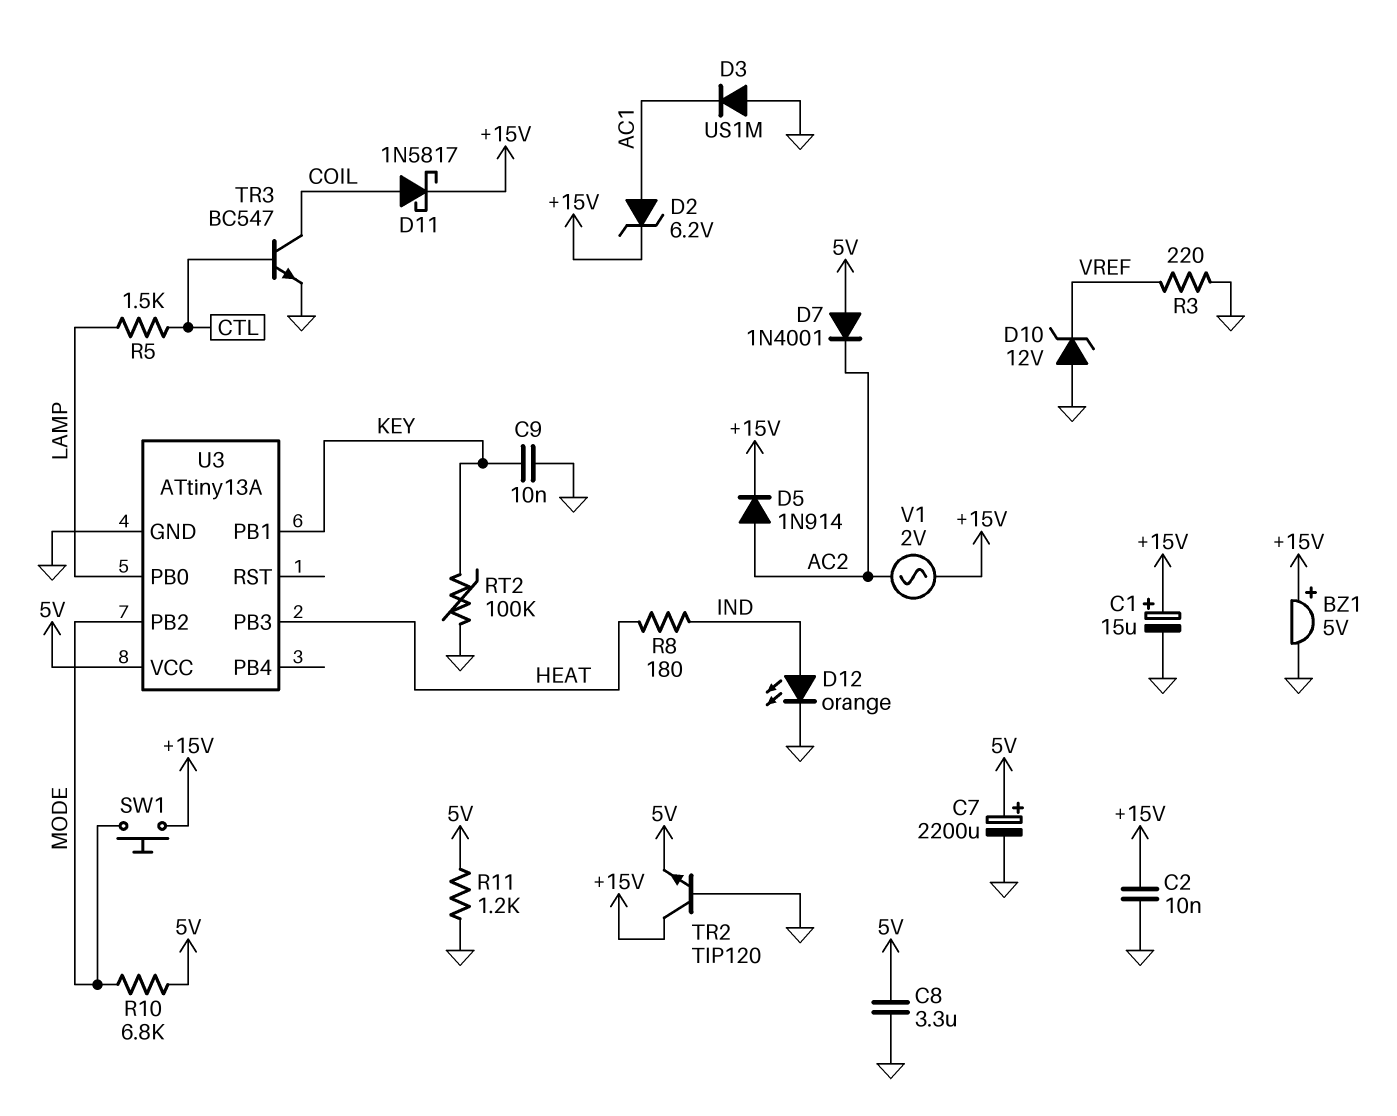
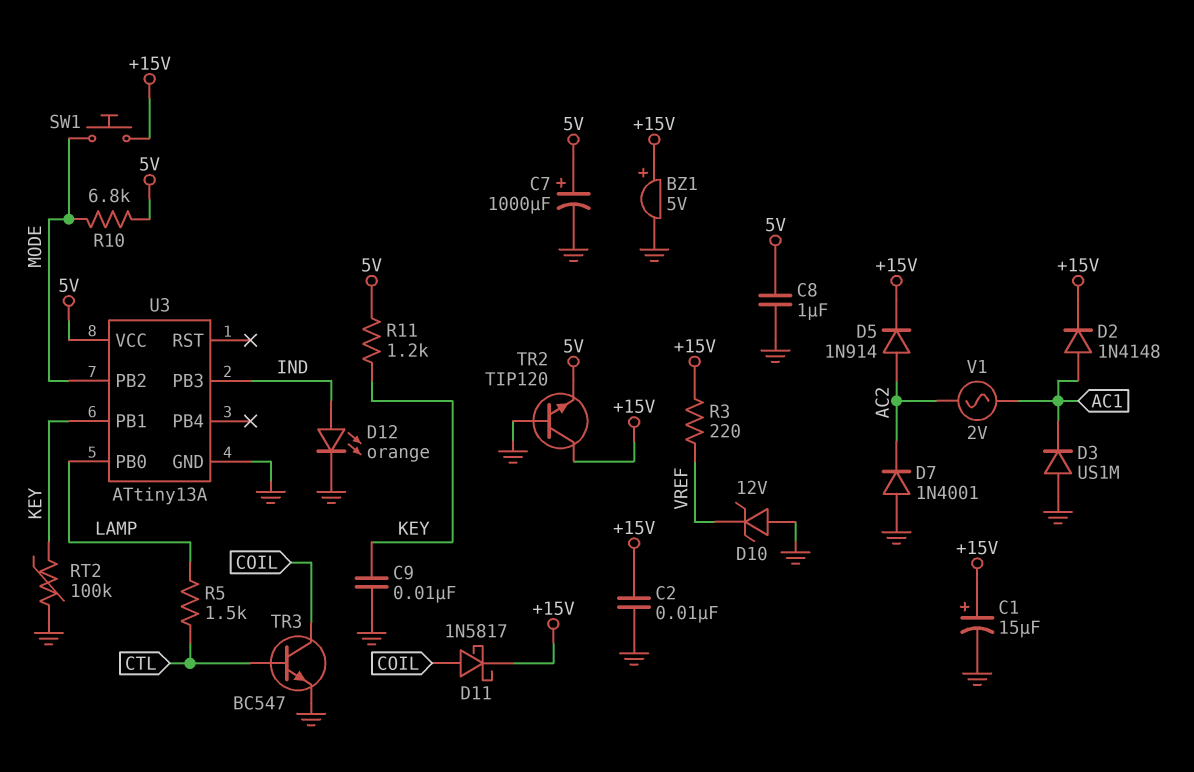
C7: 2200uF (plus 5V, minus GND) -> 1000uF (plus 5V, minus GND)
C8: 3.3uF (5V, GND) -> 1uF (5V, GND)
D2: zener 6.2V (A AC1, K +15V) -> diode 1N4148 (A AC1, K +15V)
D7: diode 1N4001 (A 5V, K AC2) -> diode 1N4001 (A GND, K AC2)
R3: 220 (GND, VREF) -> 220 (+15V, VREF)
R8: 180 (HEAT, IND) -> none
R11: 1.2k (5V, GND) -> 1.2k (5V, KEY)
U3 pin PB3: HEAT -> IND
V1: AC 2V (+15V, AC2) -> AC 2V (AC1, AC2)

